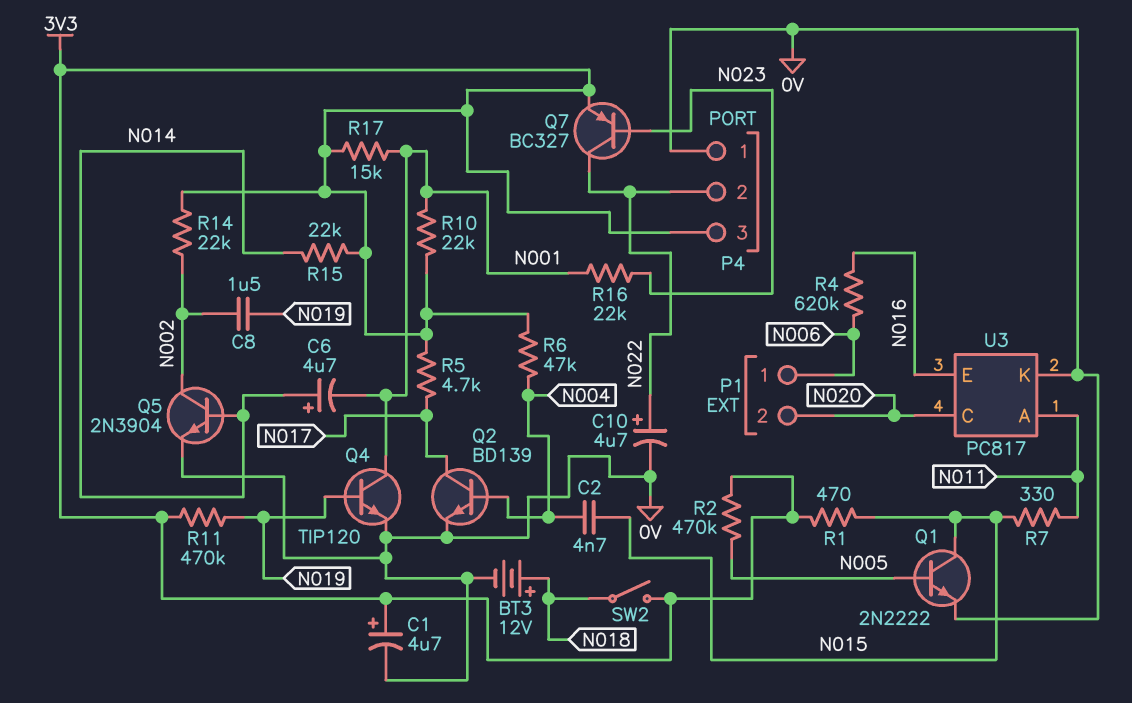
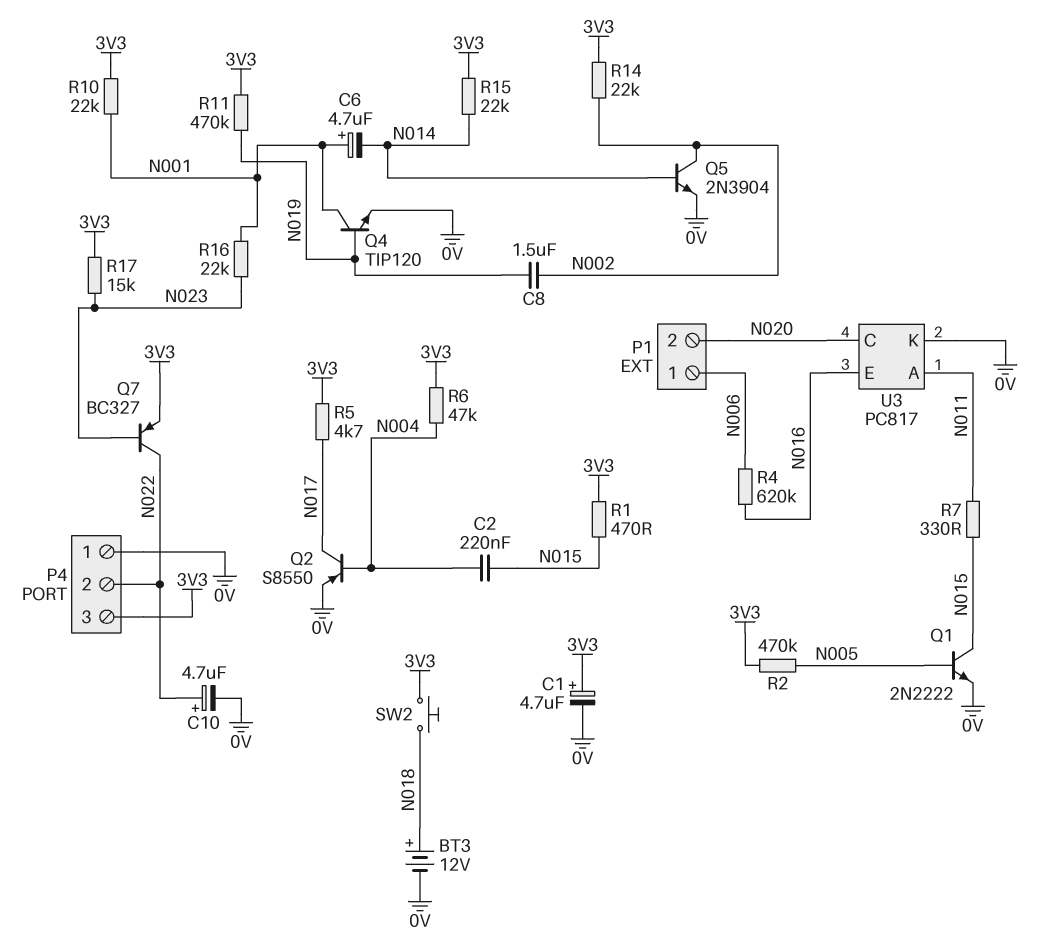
C2: 4.7nF (N004, N015) -> 220nF (N004, N015)
C6: 4.7uF (plus N014, minus N001) -> 4.7uF (plus N001, minus N014)
Q2: NPN BD139 (B N004, C N017, E 0V) -> PNP S8550 (B N004, C N017, E 0V)
R17: 15k (3V3, N001) -> 15k (3V3, N023)
SW2: switch (3V3, N018) -> button (3V3, N018)

